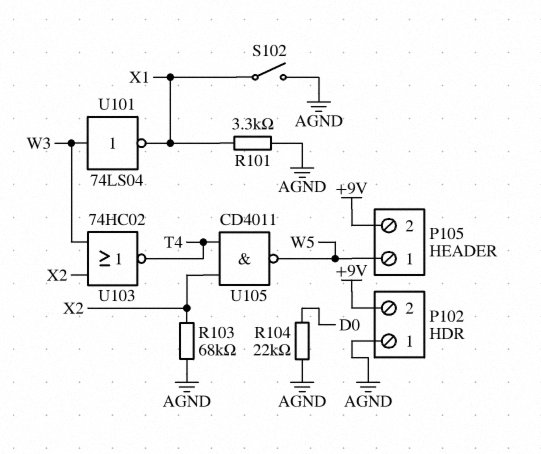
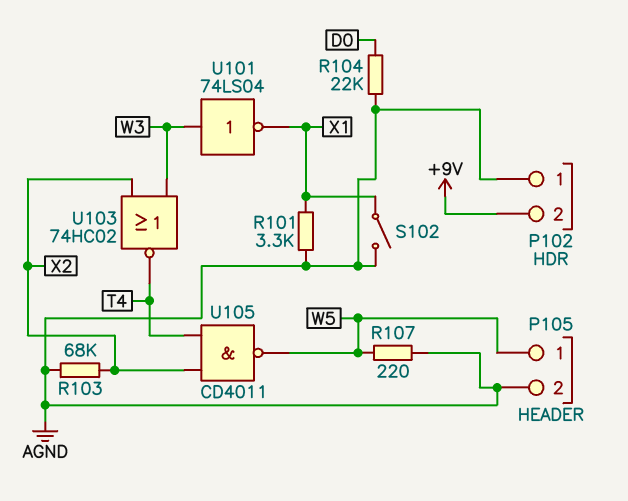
P105 pin 2: +9V -> AGND
R107: none -> 220 (AGND, W5)

